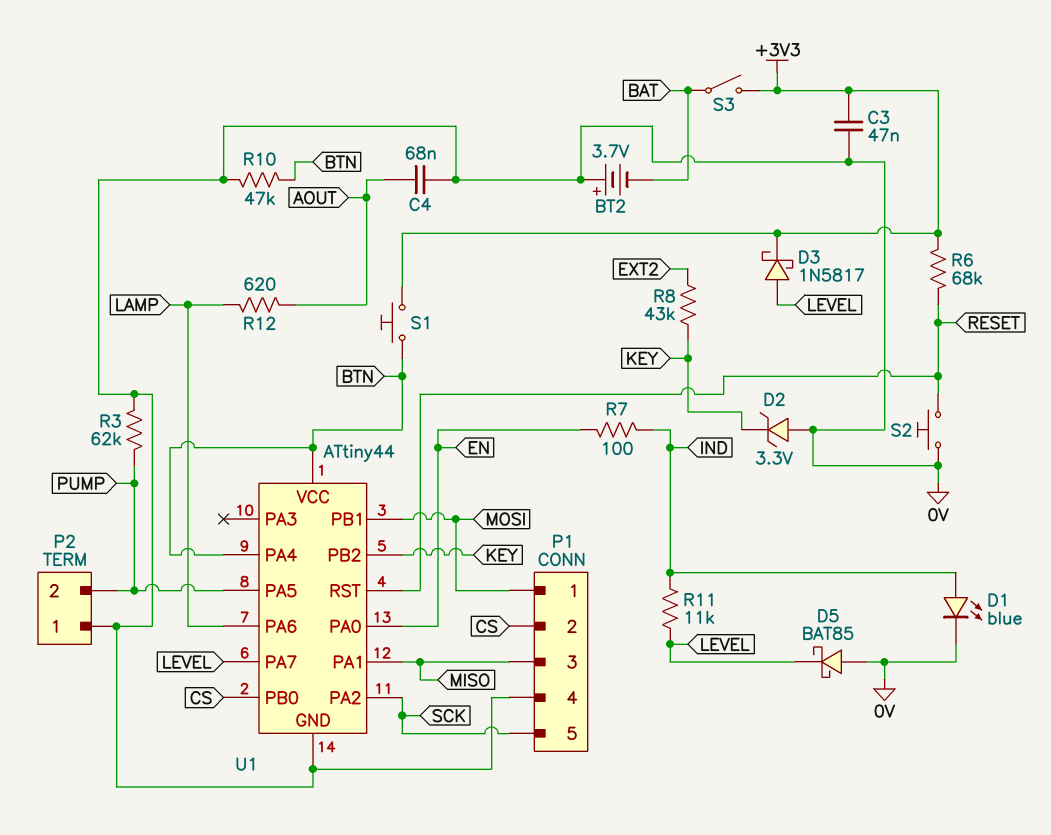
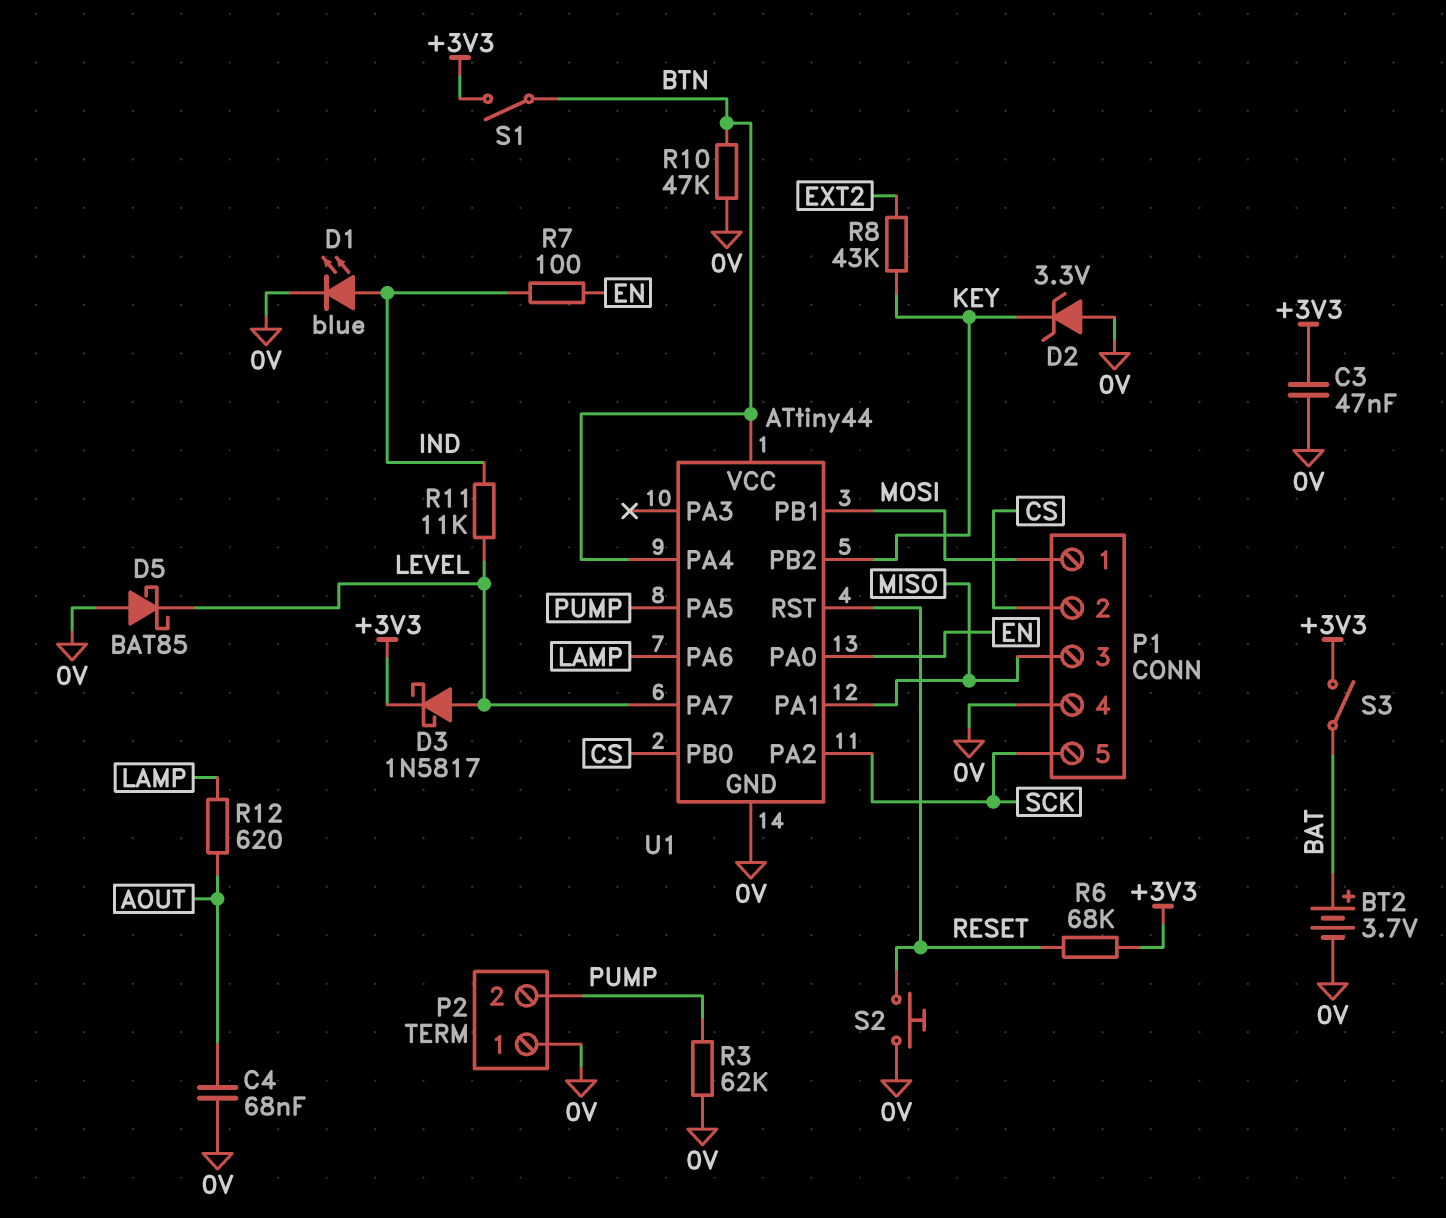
BT2: 3.7V (plus 0V, minus BAT) -> 3.7V (plus BAT, minus 0V)
S1: button (+3V3, BTN) -> switch (+3V3, BTN)

